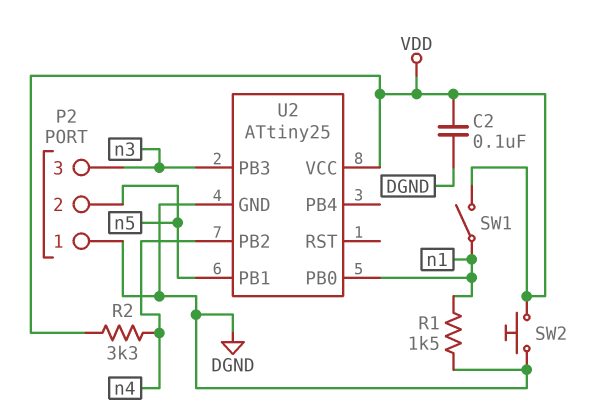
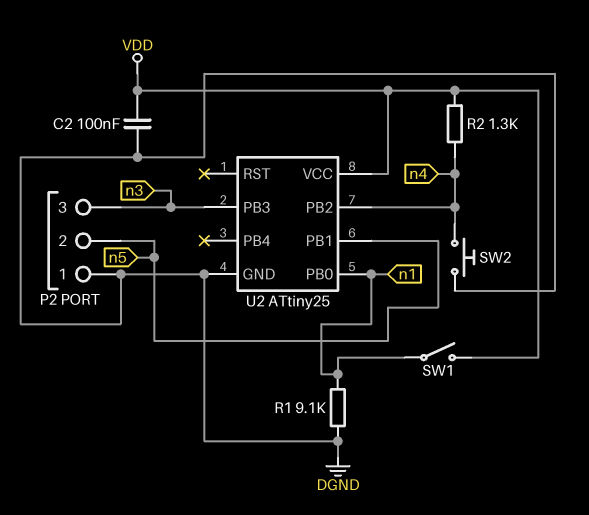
R1: 1.5k (DGND, n1) -> 9.1k (DGND, n1)
R2: 3.3k (VDD, n4) -> 1.3k (VDD, n4)
SW2: button (DGND, VDD) -> button (DGND, n4)

